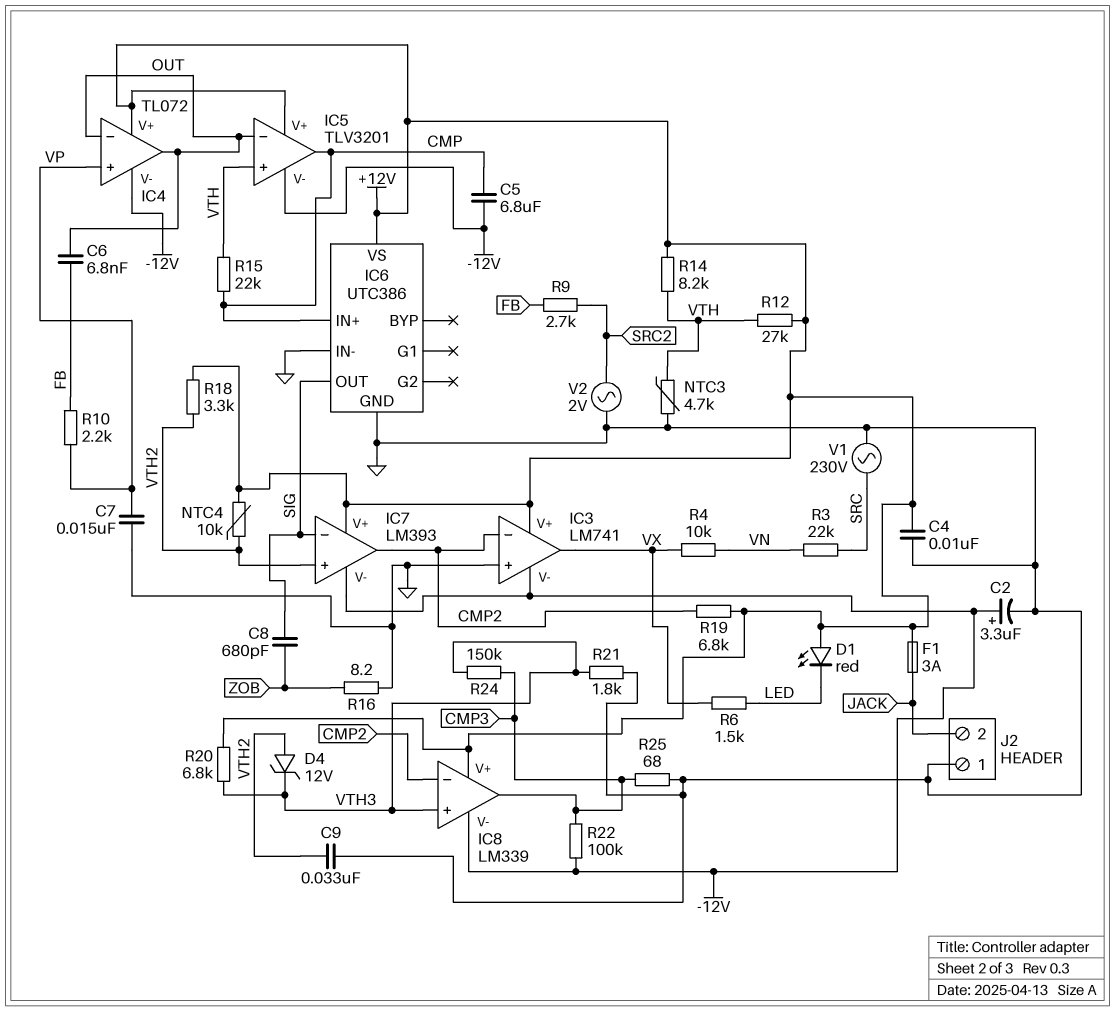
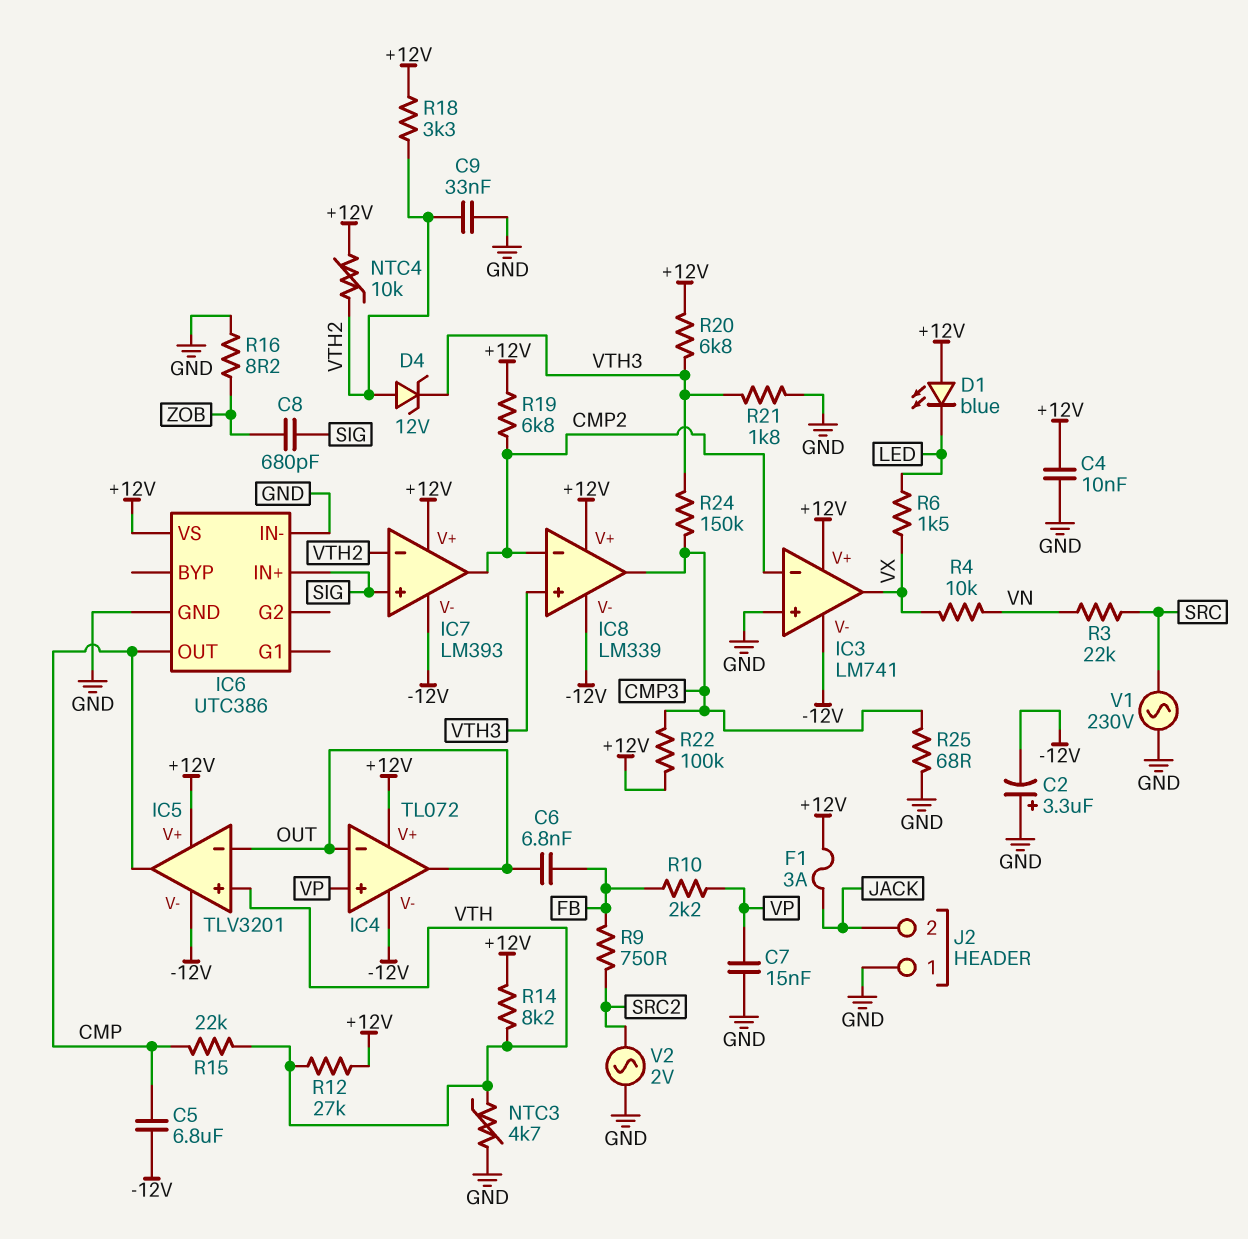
C2: 3.3uF (plus -12V, minus GND) -> 3.3uF (plus GND, minus -12V)
D1: LED red (A +12V, K LED) -> LED blue (A +12V, K LED)
IC6 pin IN+: CMP -> SIG
IC6 pin OUT: SIG -> CMP
IC7 pin in+: VTH2 -> SIG
IC7 pin in-: SIG -> VTH2
R9: 2.7k (FB, SRC2) -> 750 (FB, SRC2)
R22: 100k (-12V, CMP3) -> 100k (+12V, CMP3)

